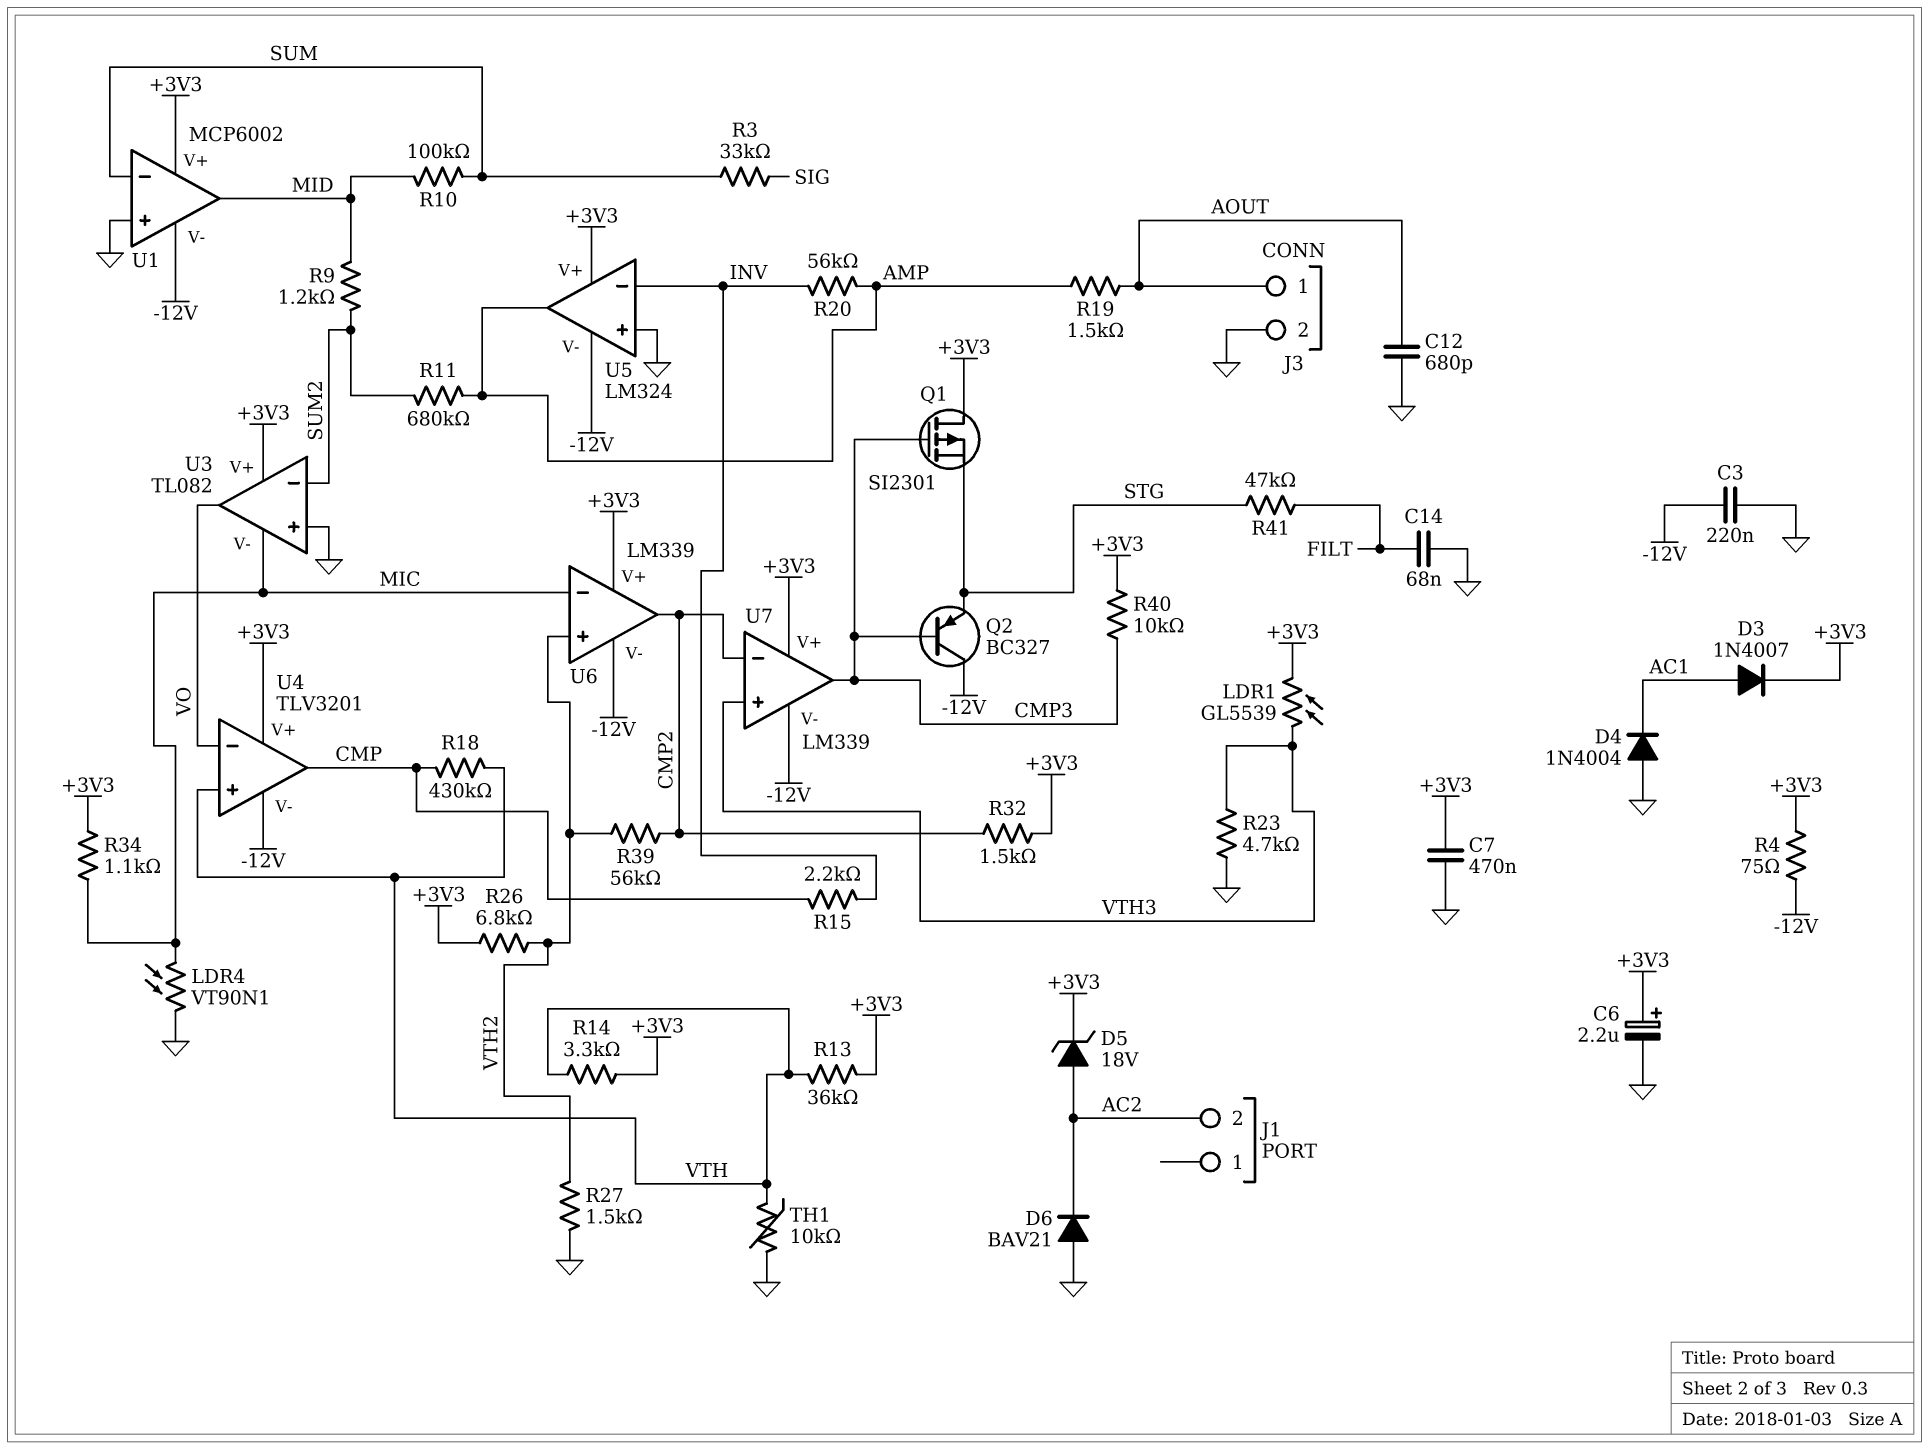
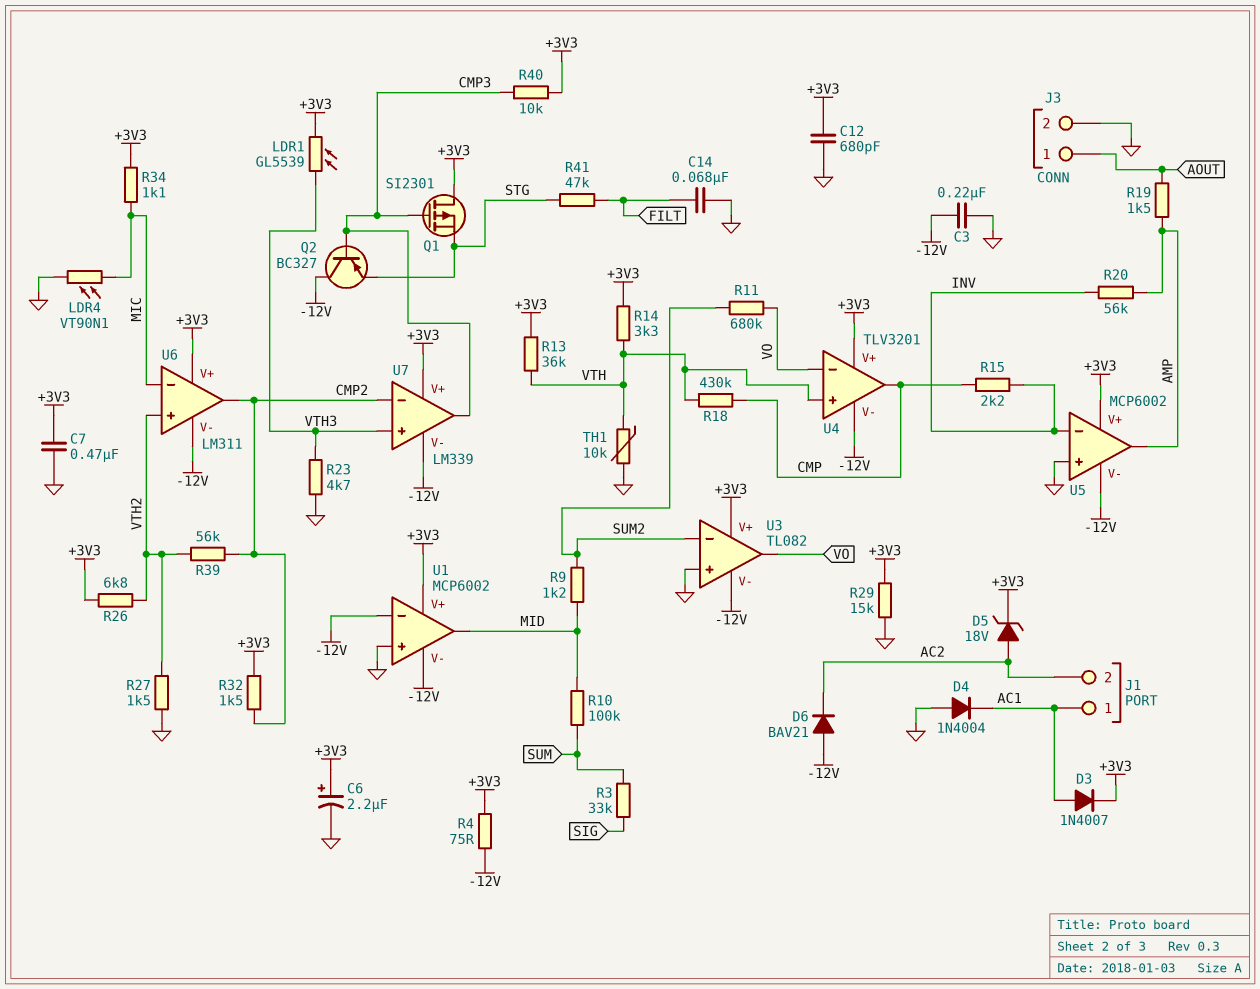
C12: 680pF (AOUT, GND) -> 680pF (+3V3, GND)
D6: diode BAV21 (A GND, K AC2) -> diode BAV21 (A -12V, K AC2)
J1 pin 1: none -> AC1
R11: 680k (AMP, SUM2) -> 680k (SUM2, VO)
R29: none -> 15k (+3V3, GND)
U1 pin in-: SUM -> -12V
U3 pin V-: MIC -> -12V
U5: LM324 -> MCP6002
U6: LM339 -> LM311

